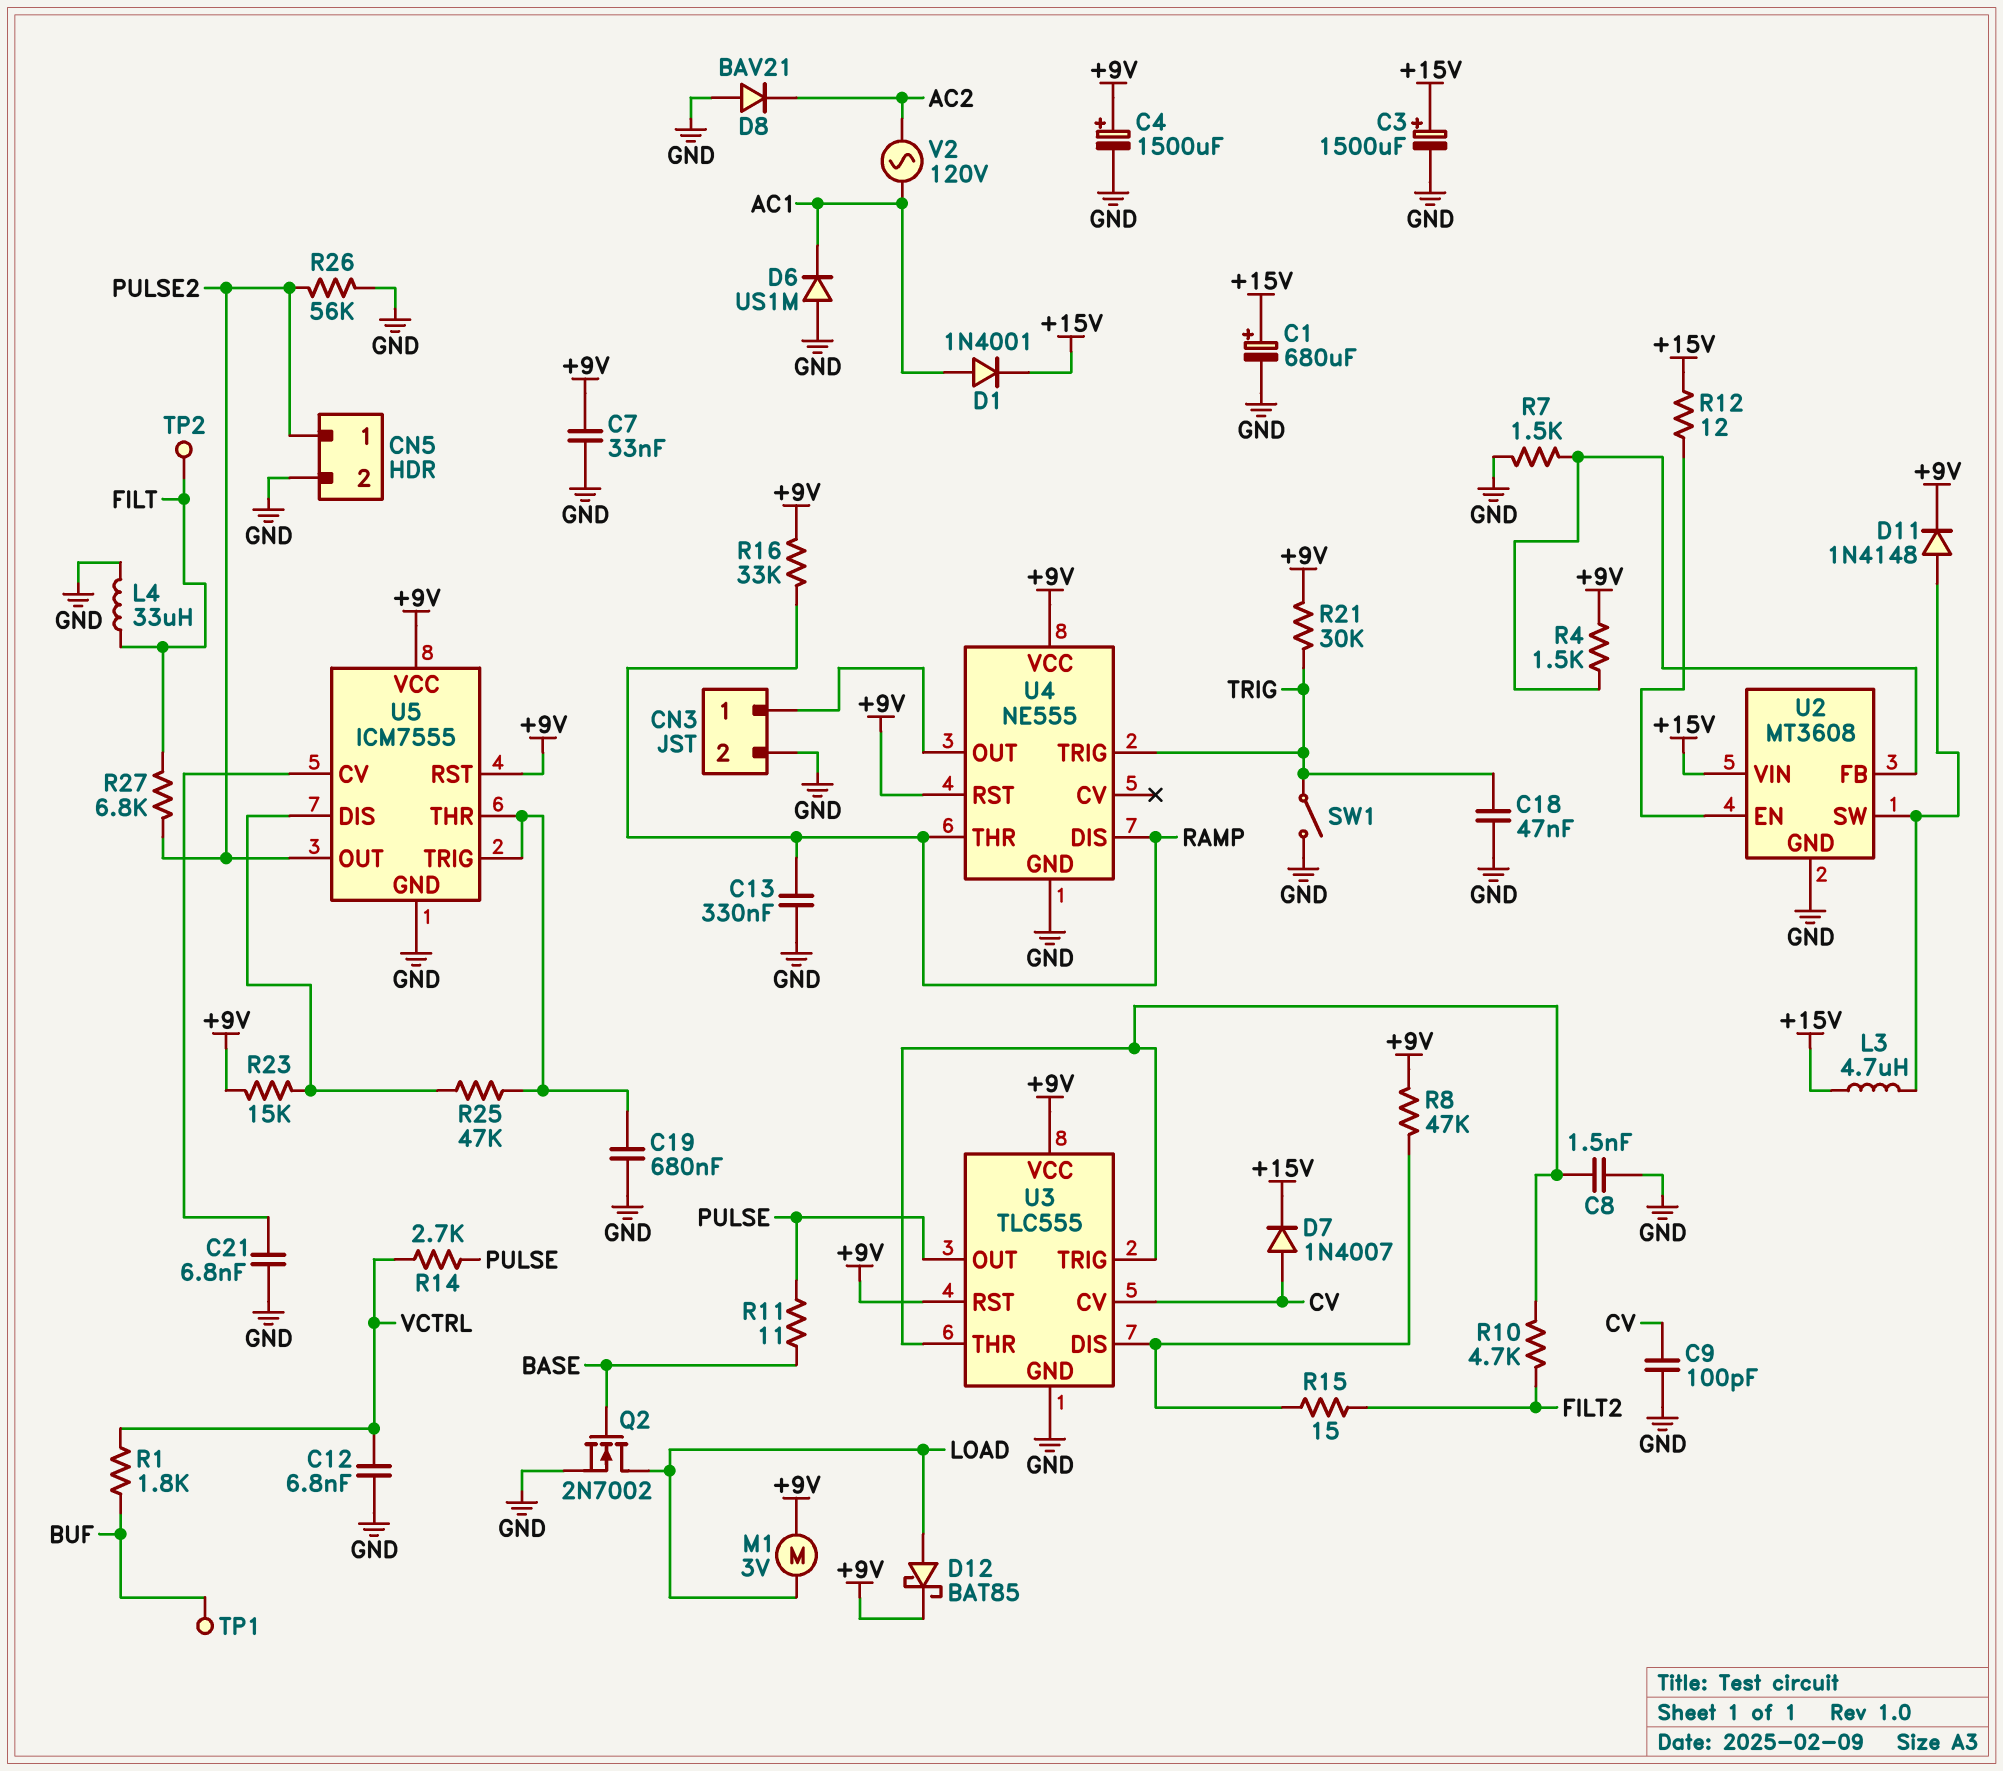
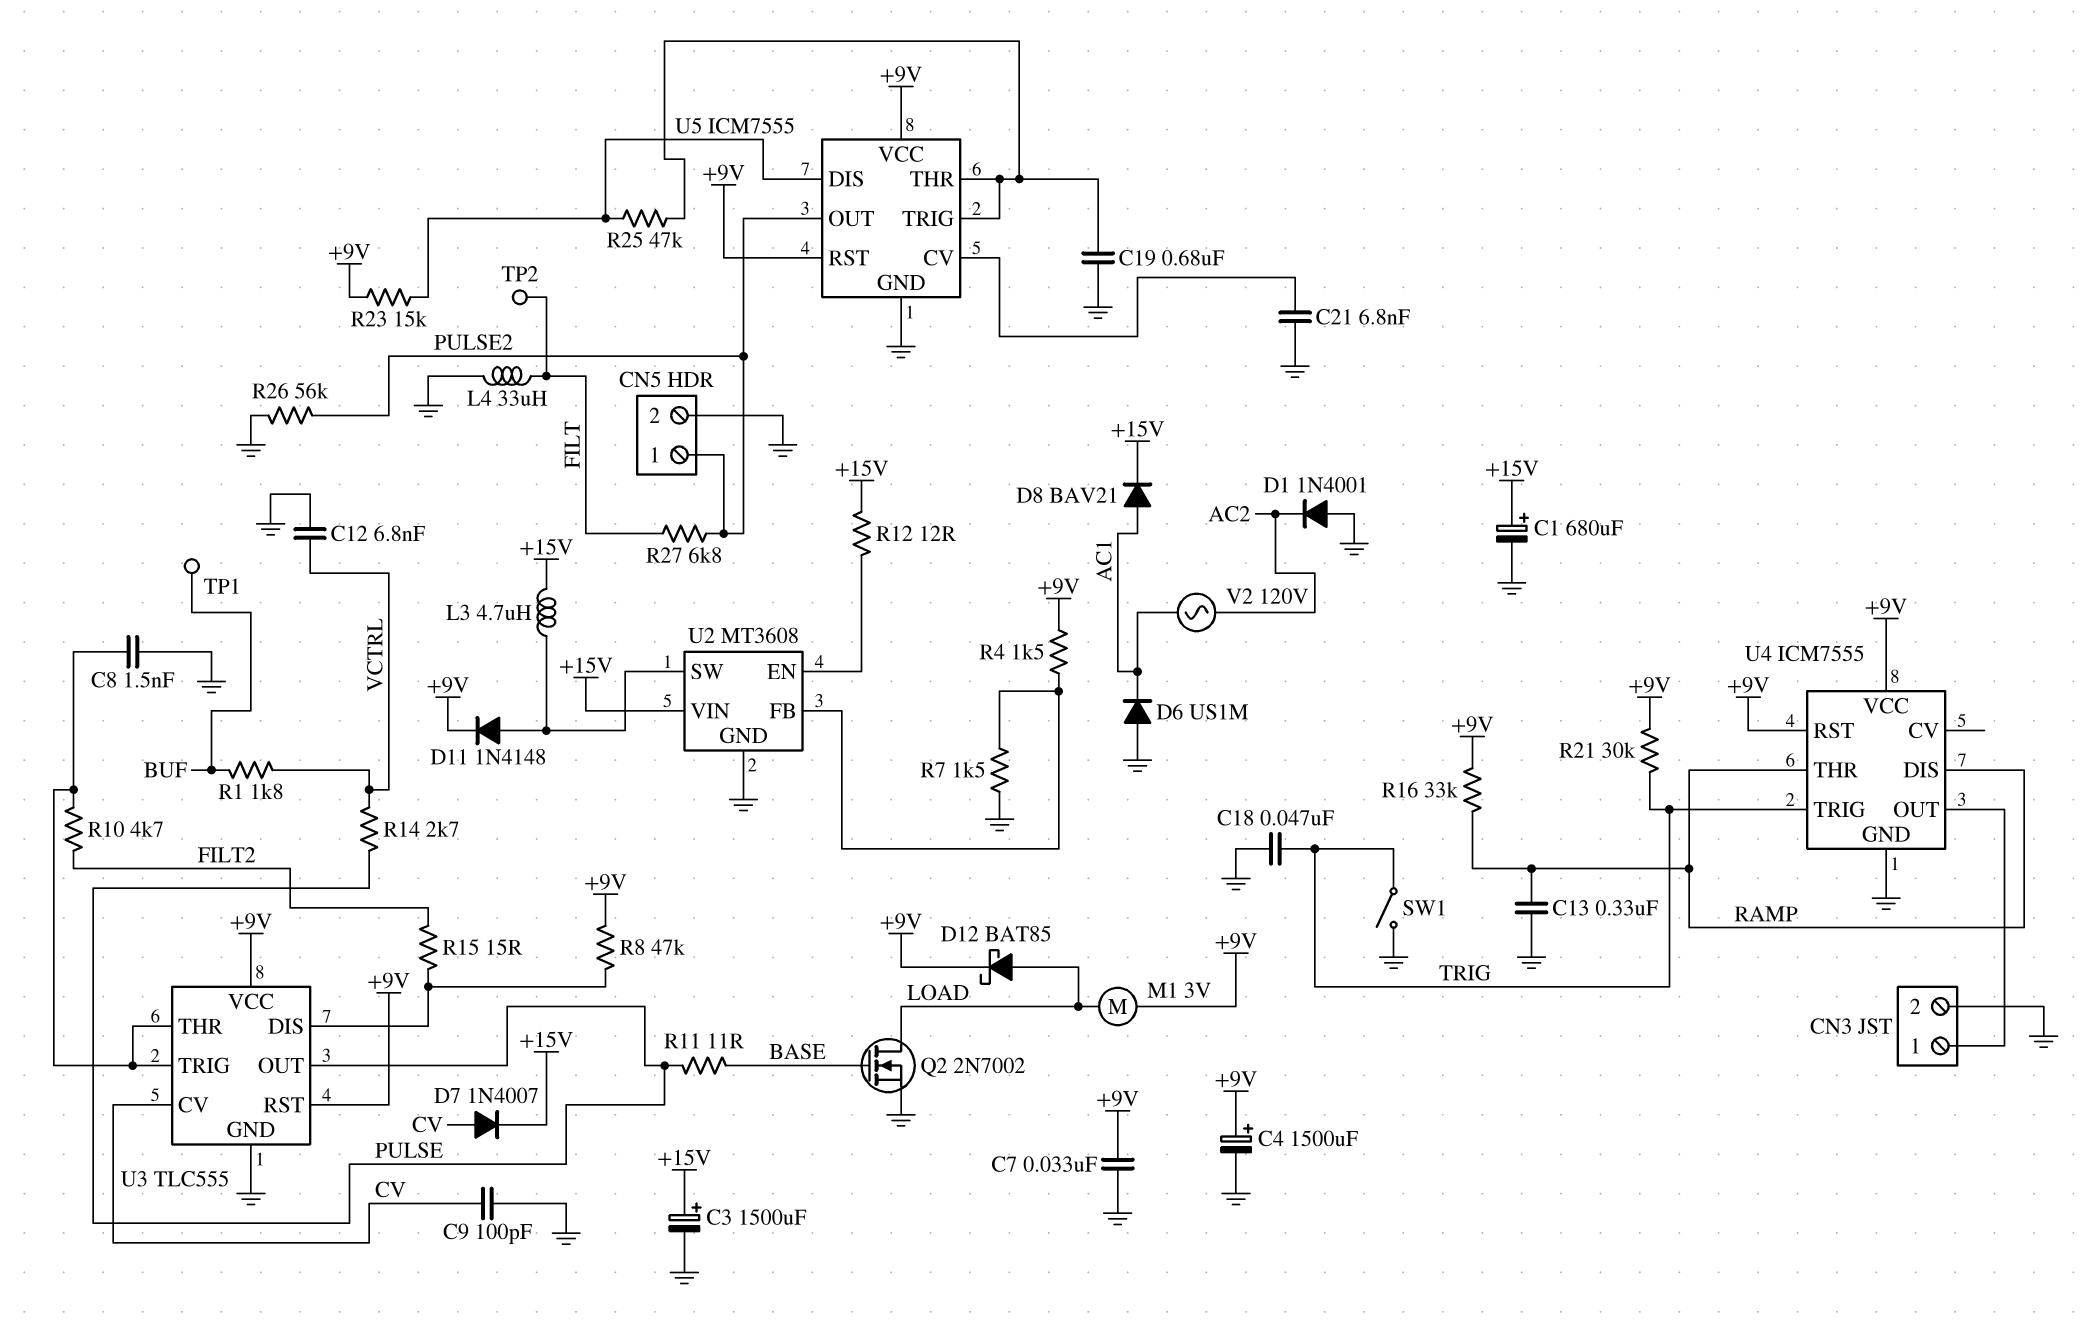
D1: diode 1N4001 (A AC1, K +15V) -> diode 1N4001 (A GND, K AC2)
D8: diode BAV21 (A GND, K AC2) -> diode BAV21 (A AC1, K +15V)
U4: NE555 -> ICM7555

